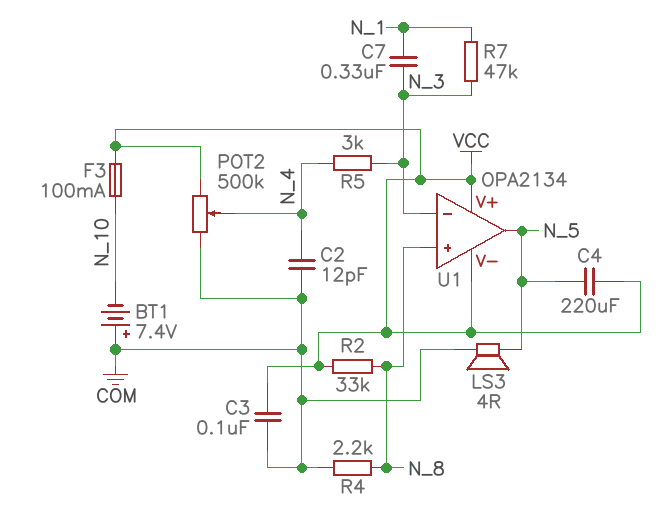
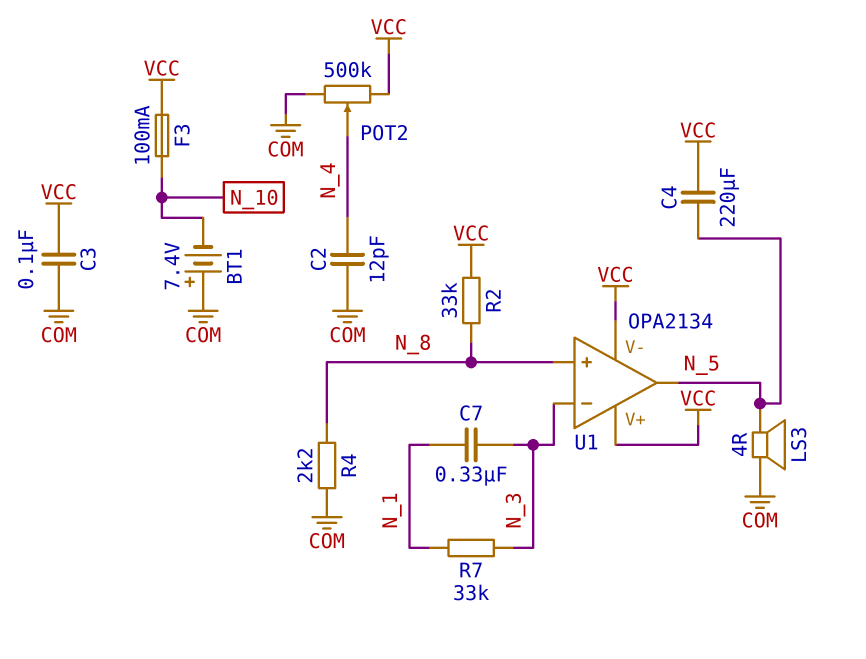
R5: 3k (N_3, N_4) -> none
R7: 47k (N_1, N_3) -> 33k (N_1, N_3)

